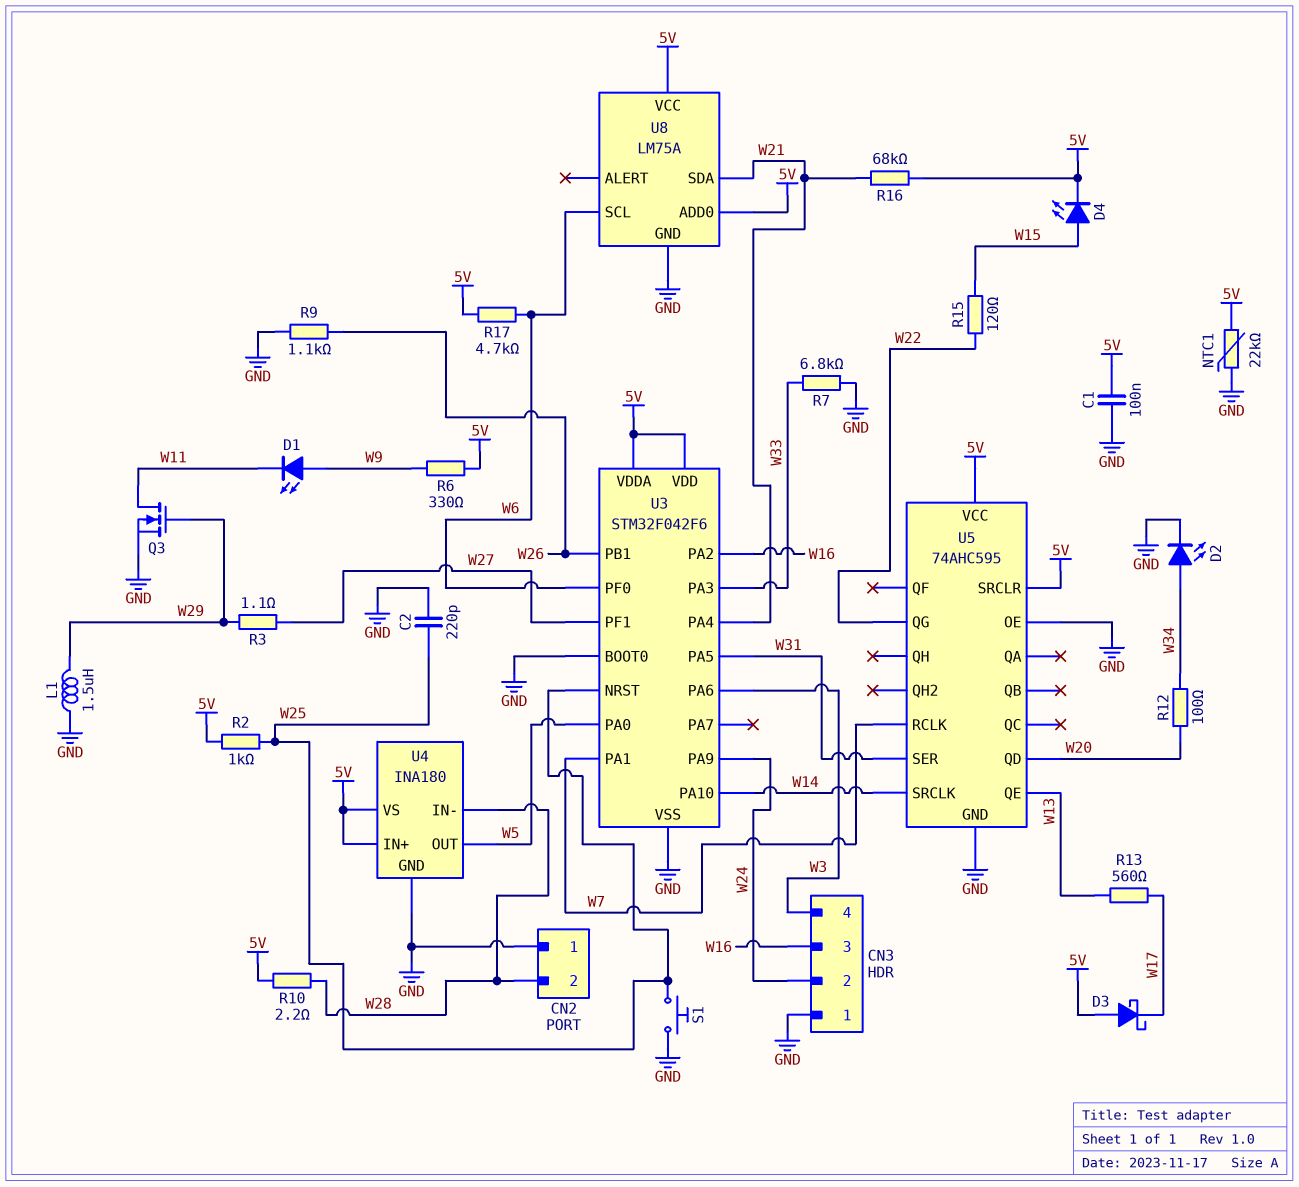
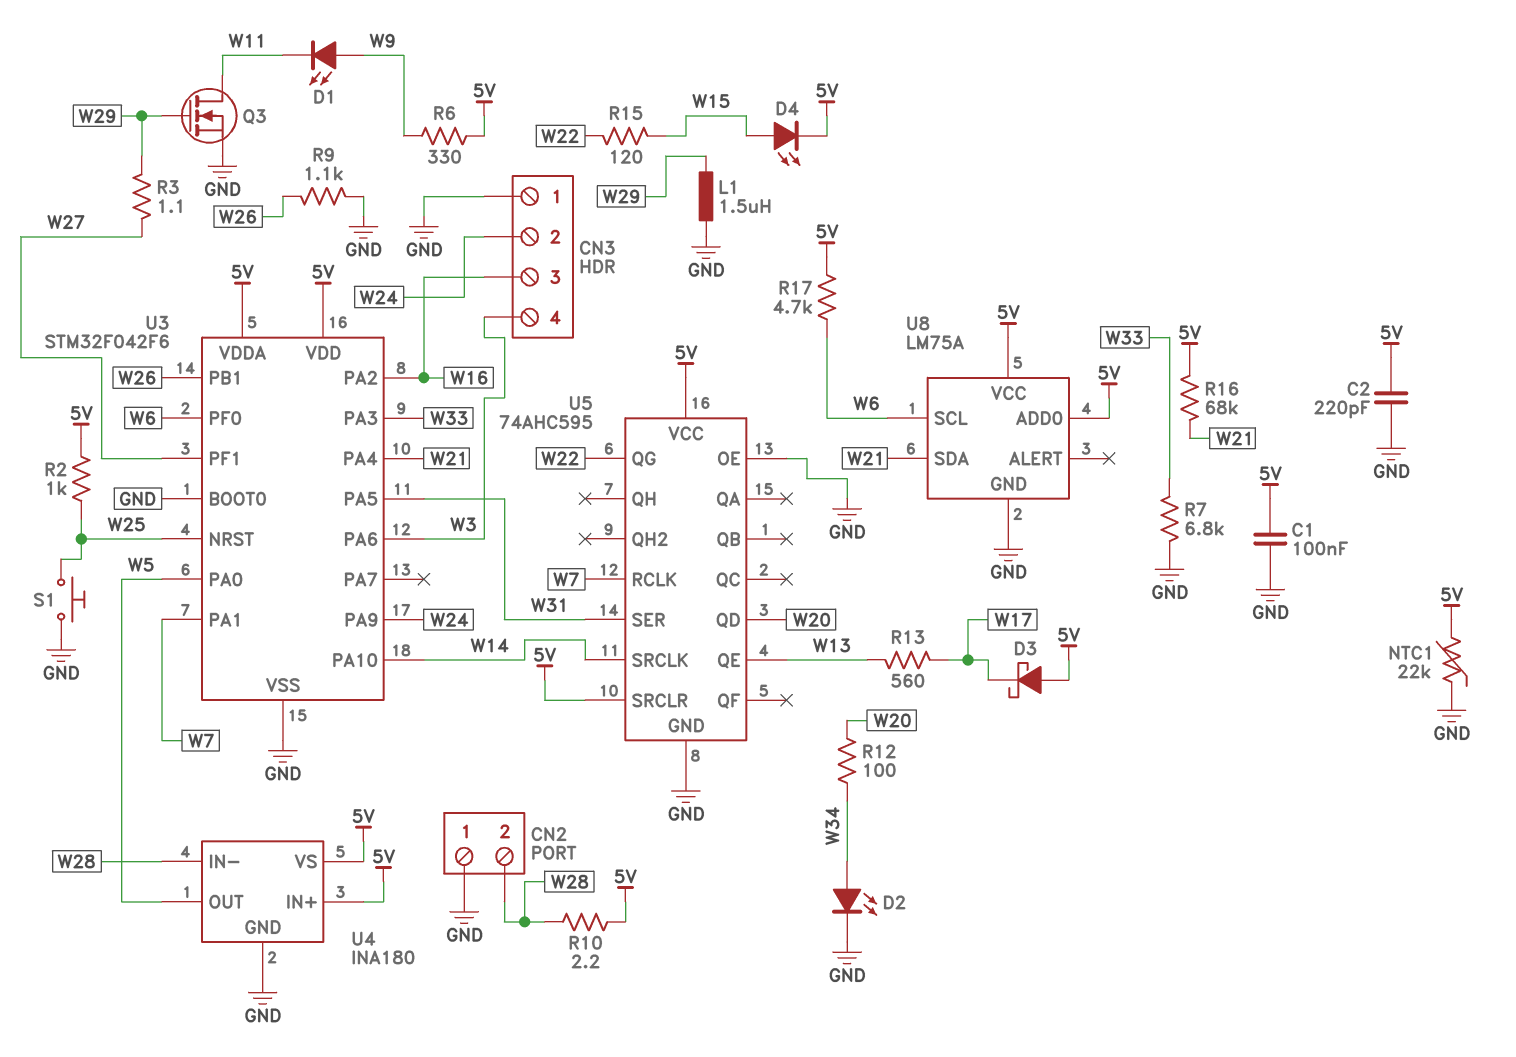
C2: 220pF (GND, W25) -> 220pF (5V, GND)

